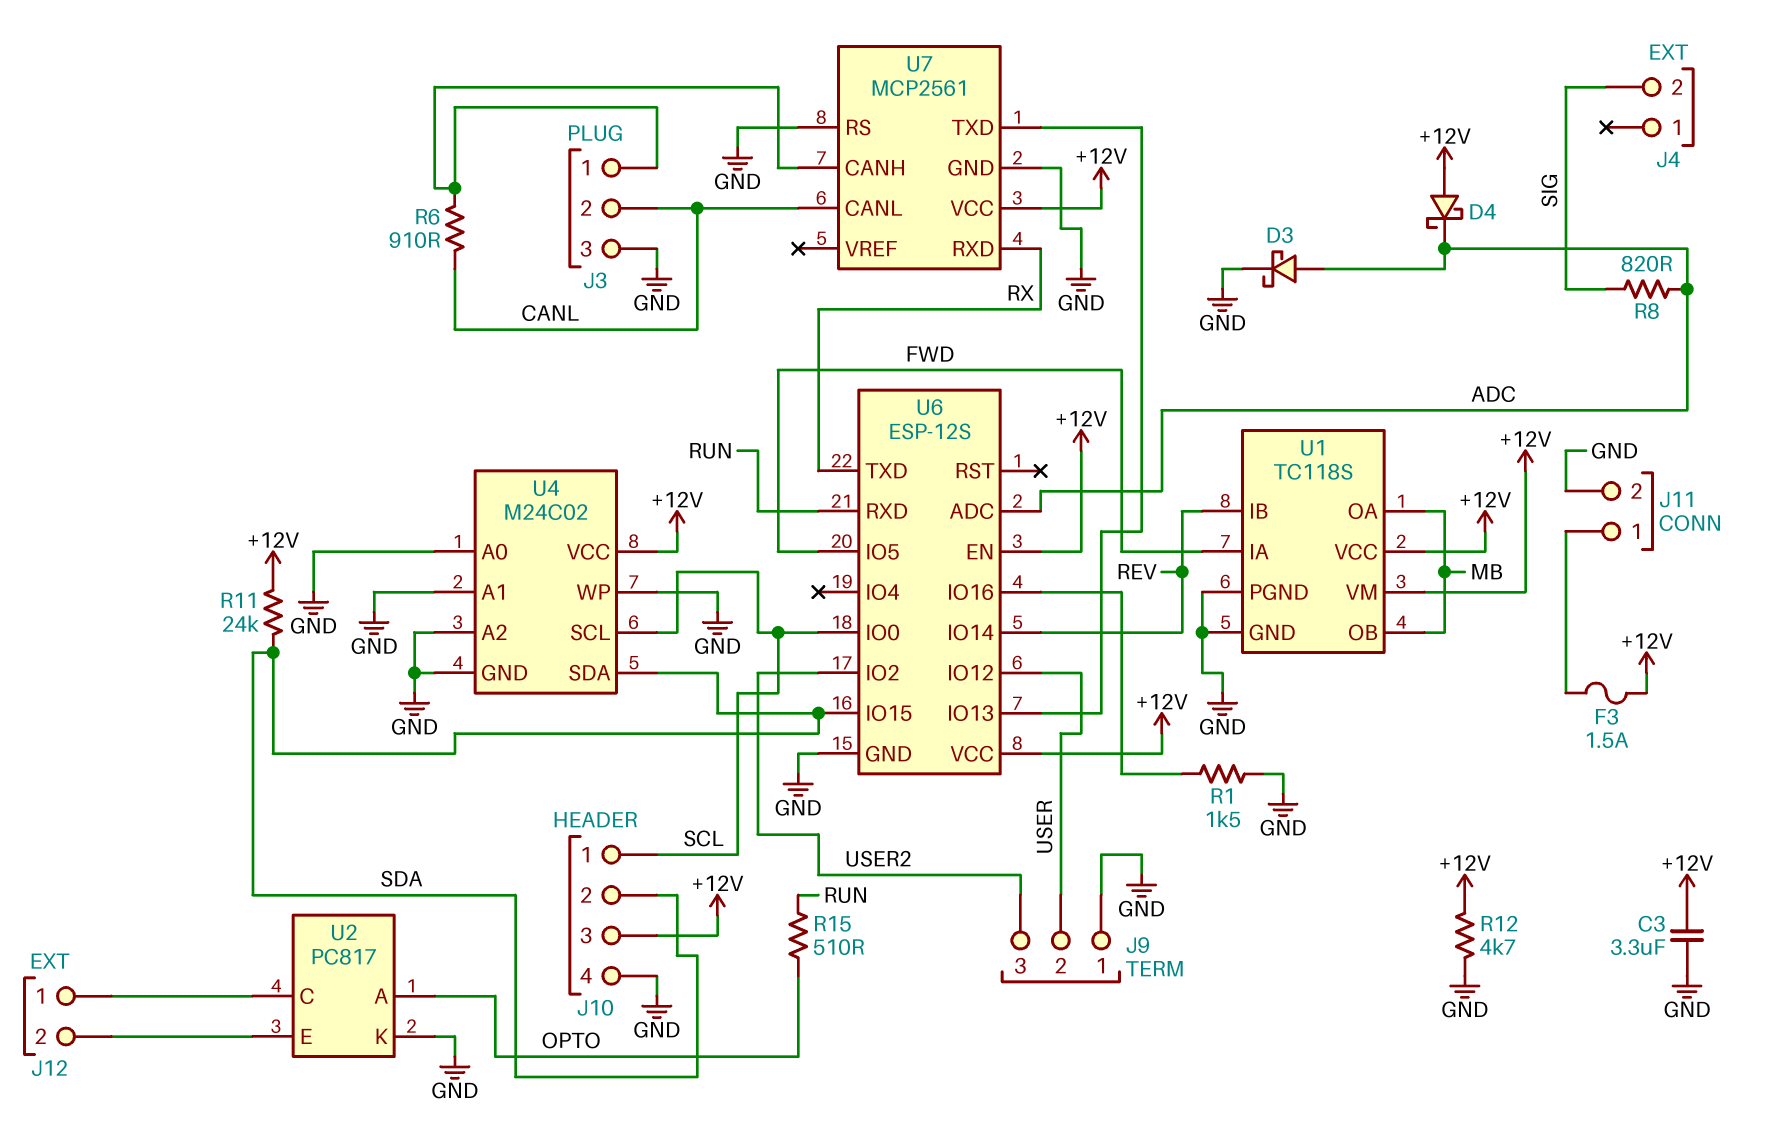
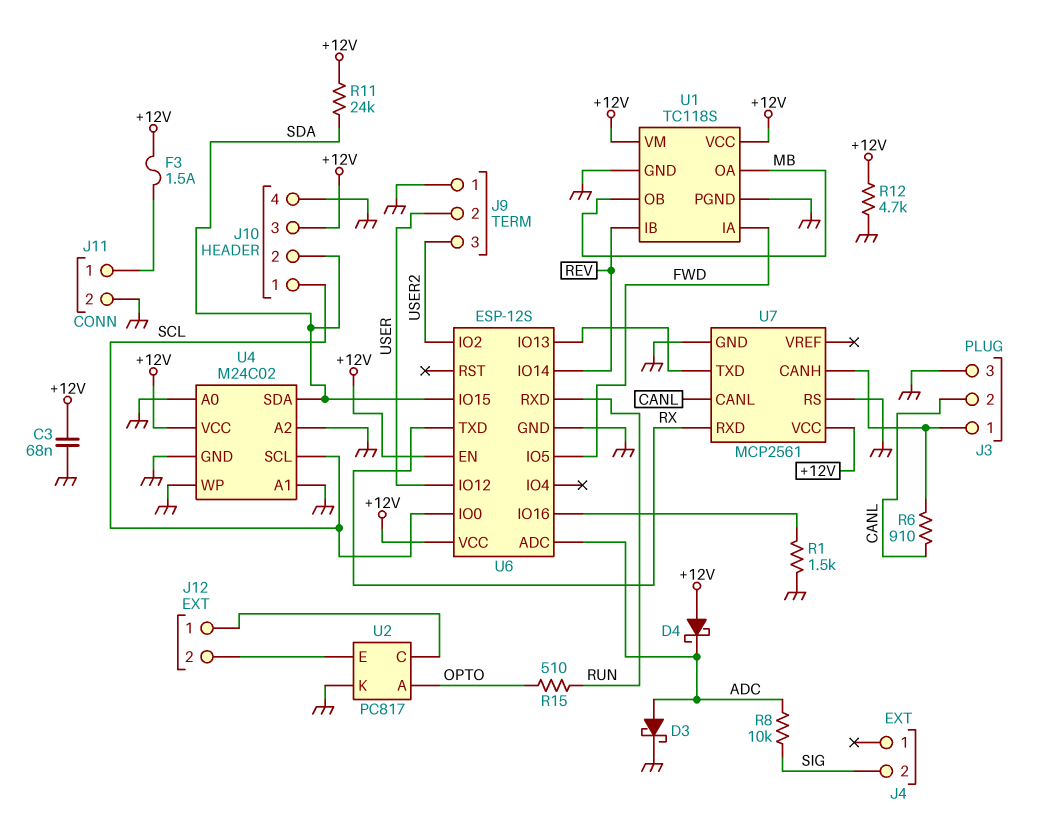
C3: 3.3uF (+12V, GND) -> 68nF (+12V, GND)
R8: 820 (ADC, SIG) -> 10k (ADC, SIG)

